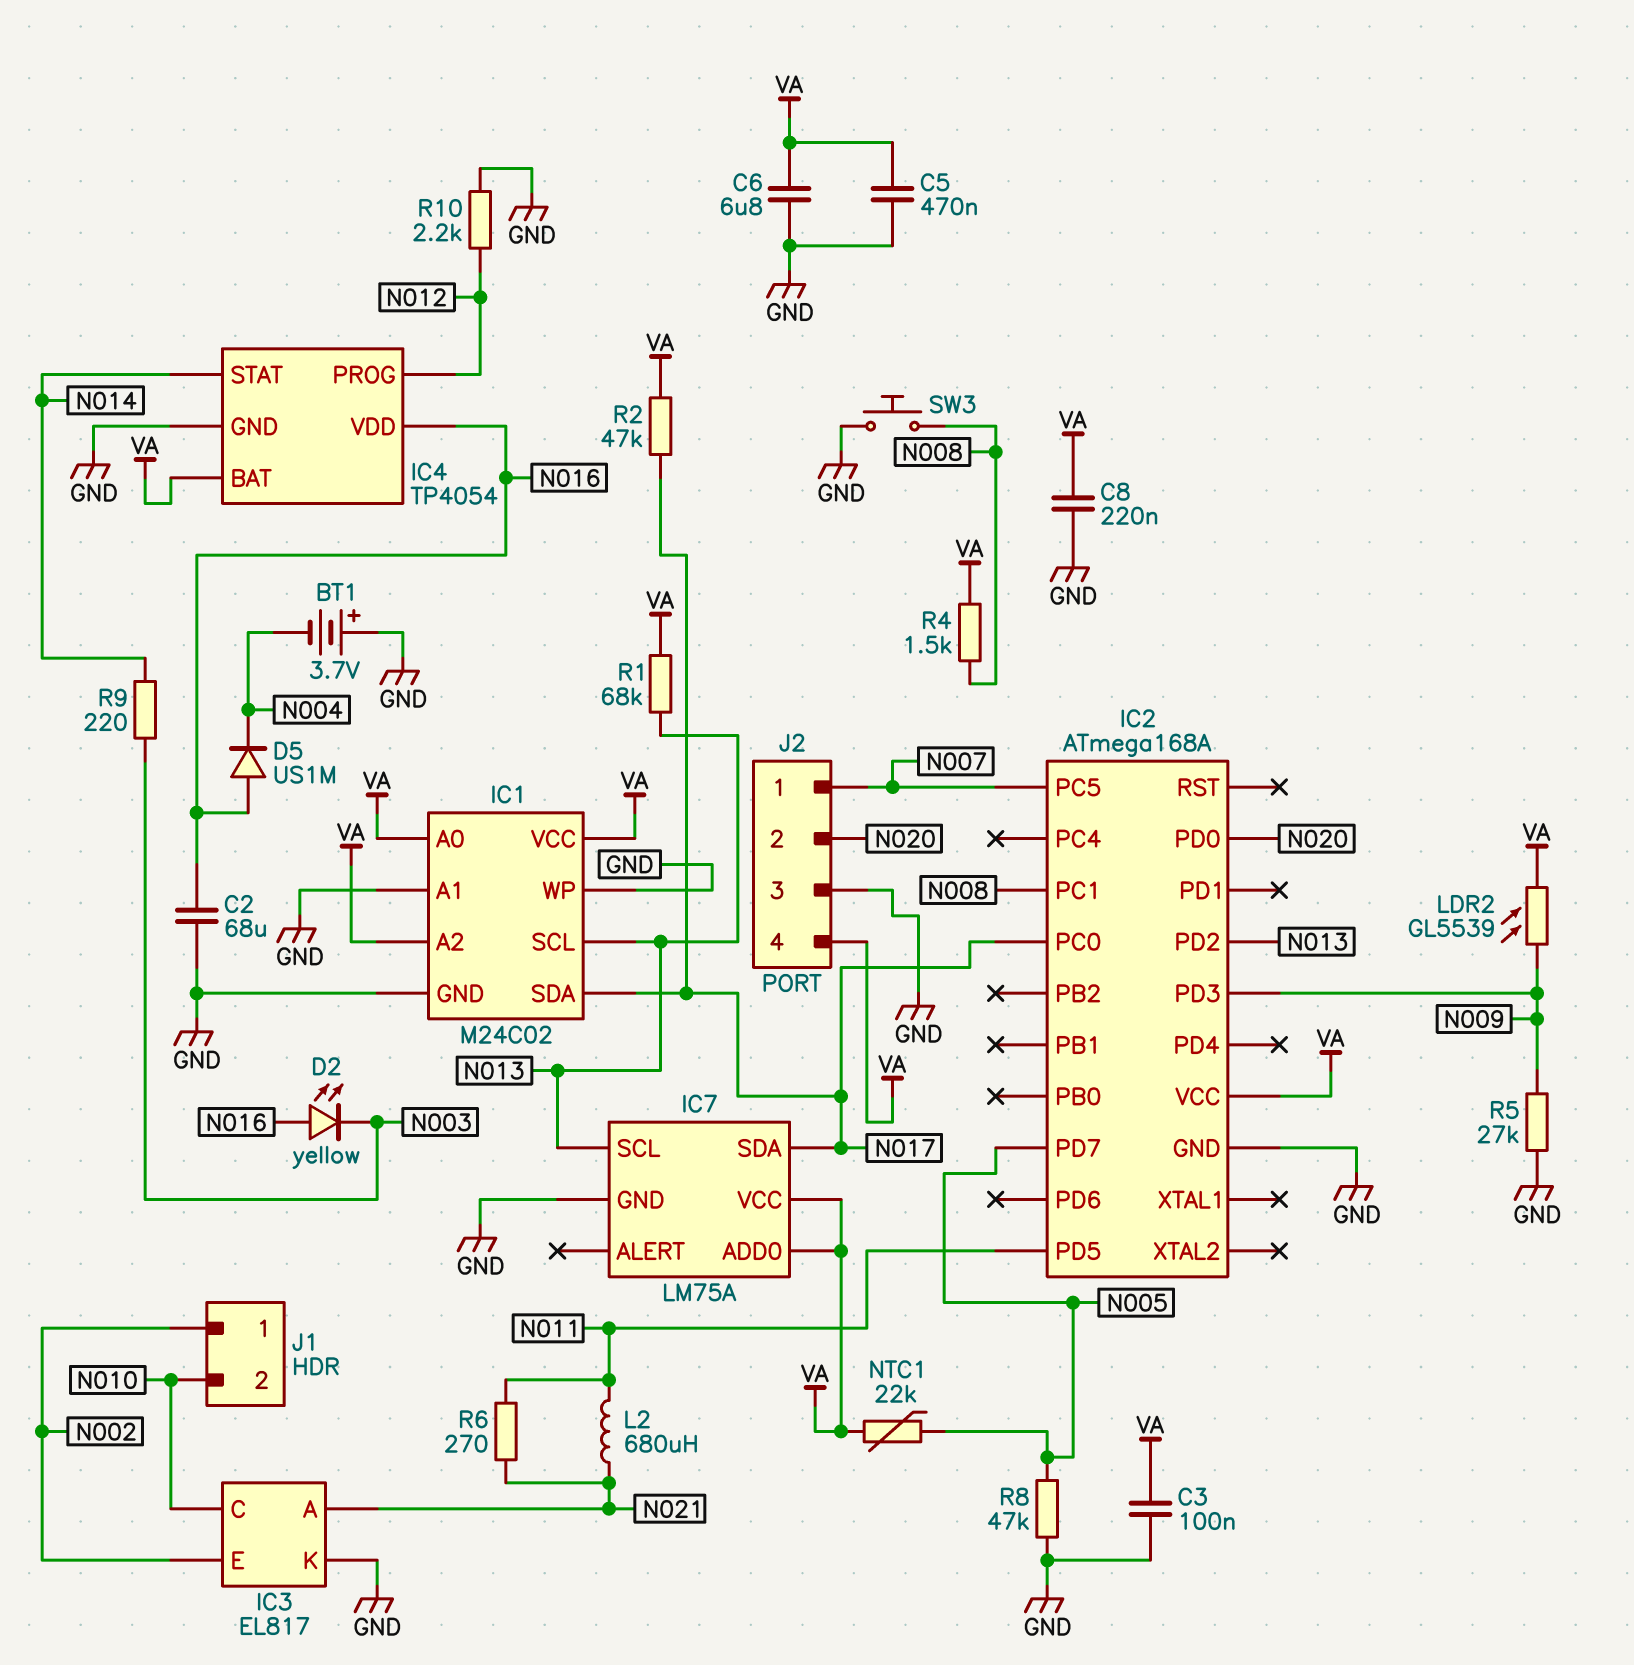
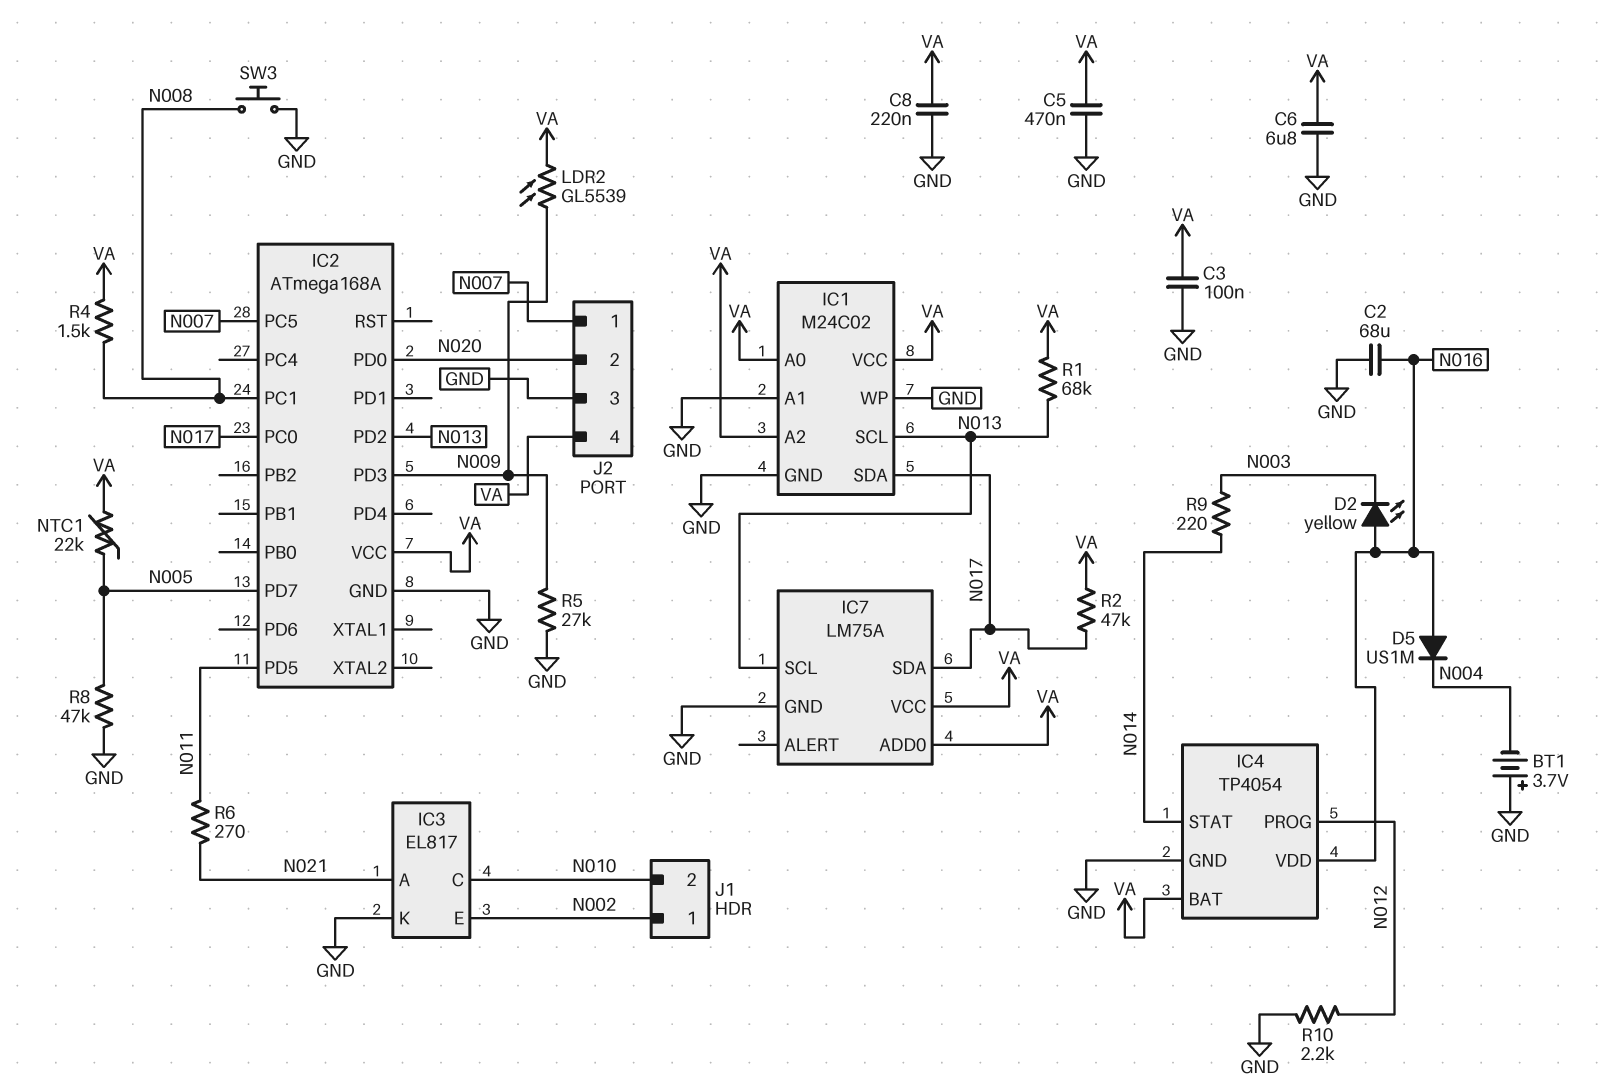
L2: 680uH (N011, N021) -> none

